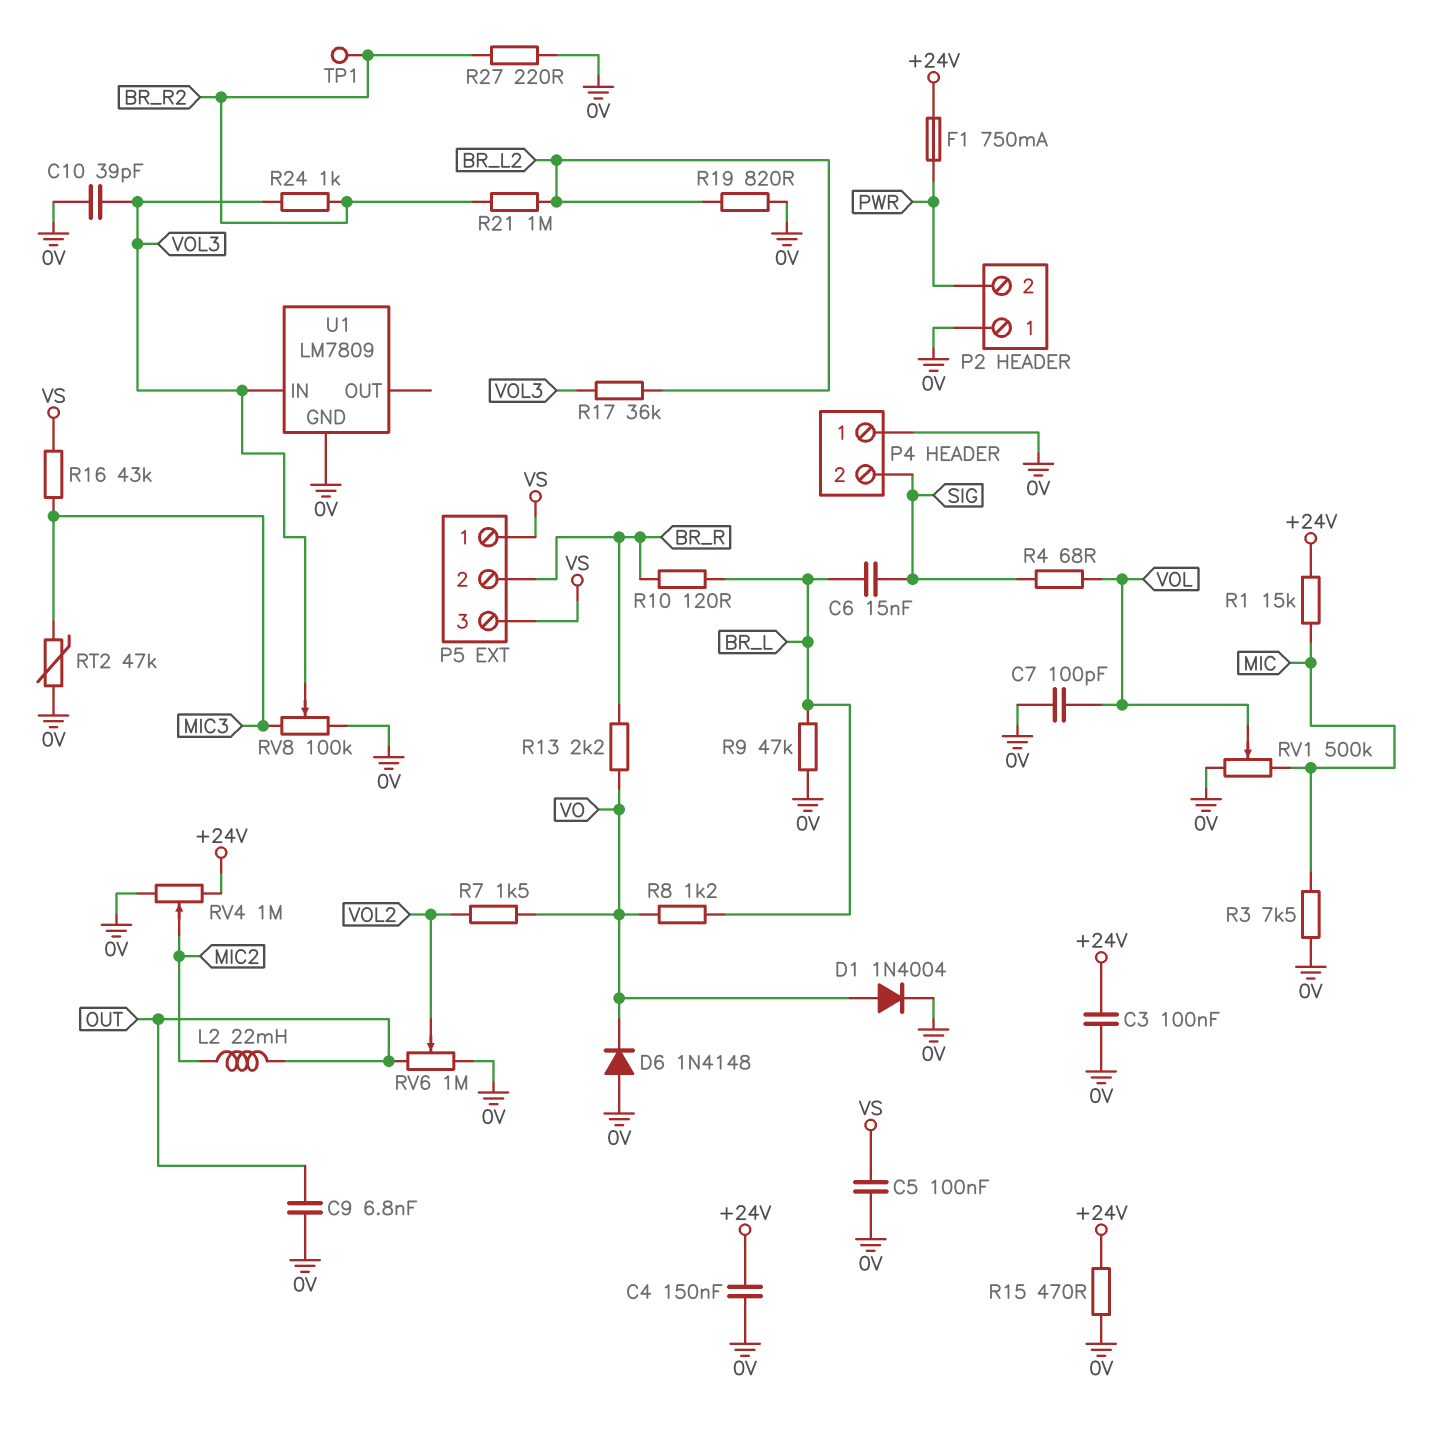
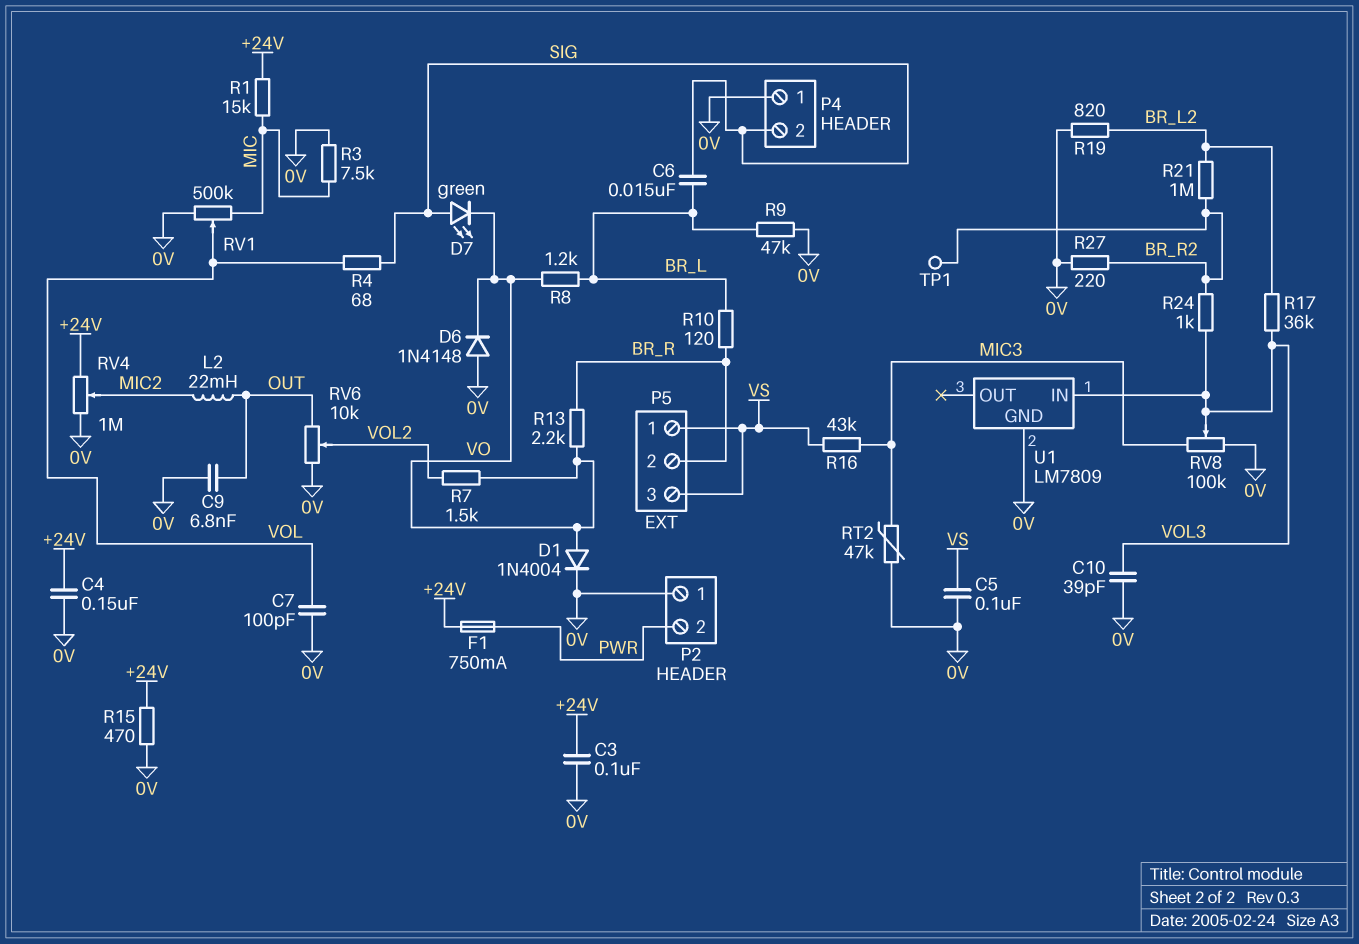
D7: none -> LED green (A SIG, K VO)
RV6: 1M (0V, OUT, wiper VOL2) -> 10k (0V, OUT, wiper VOL2)

